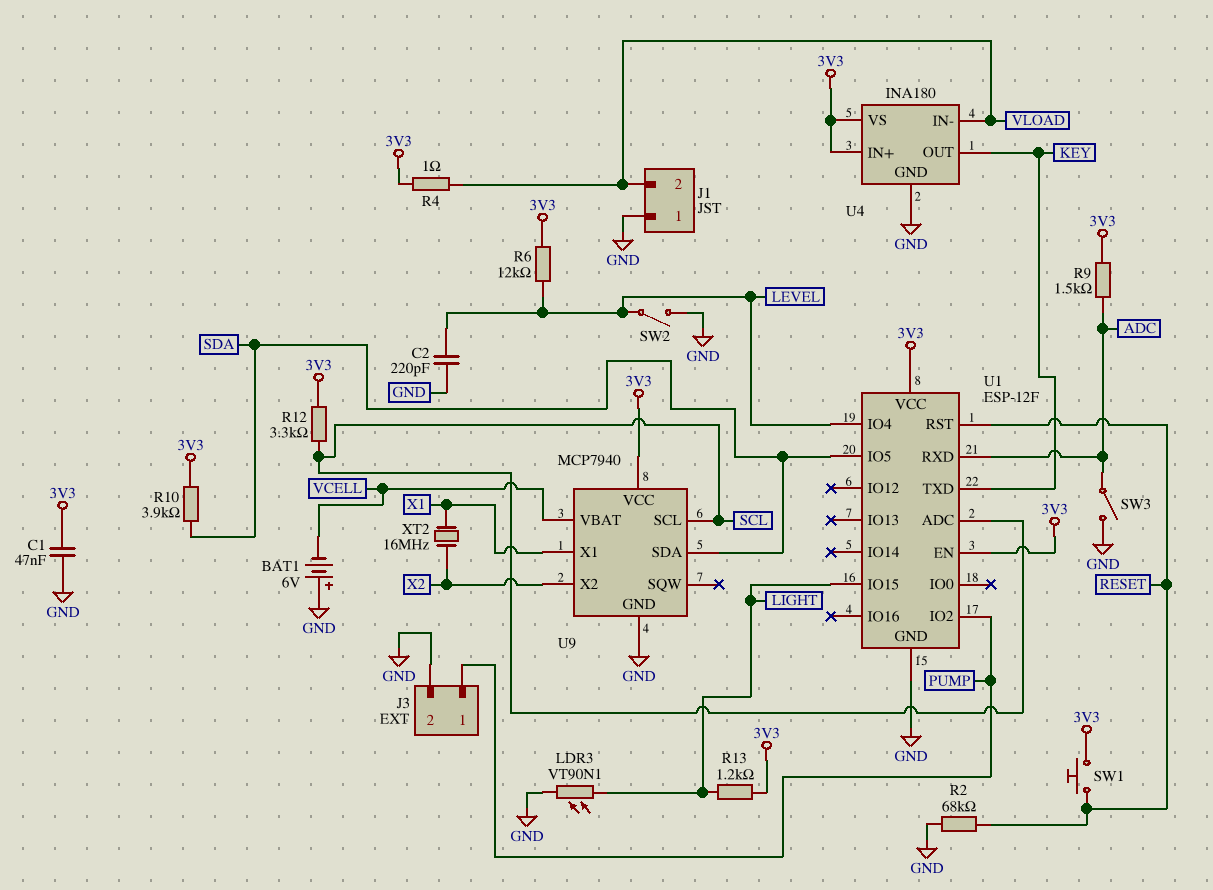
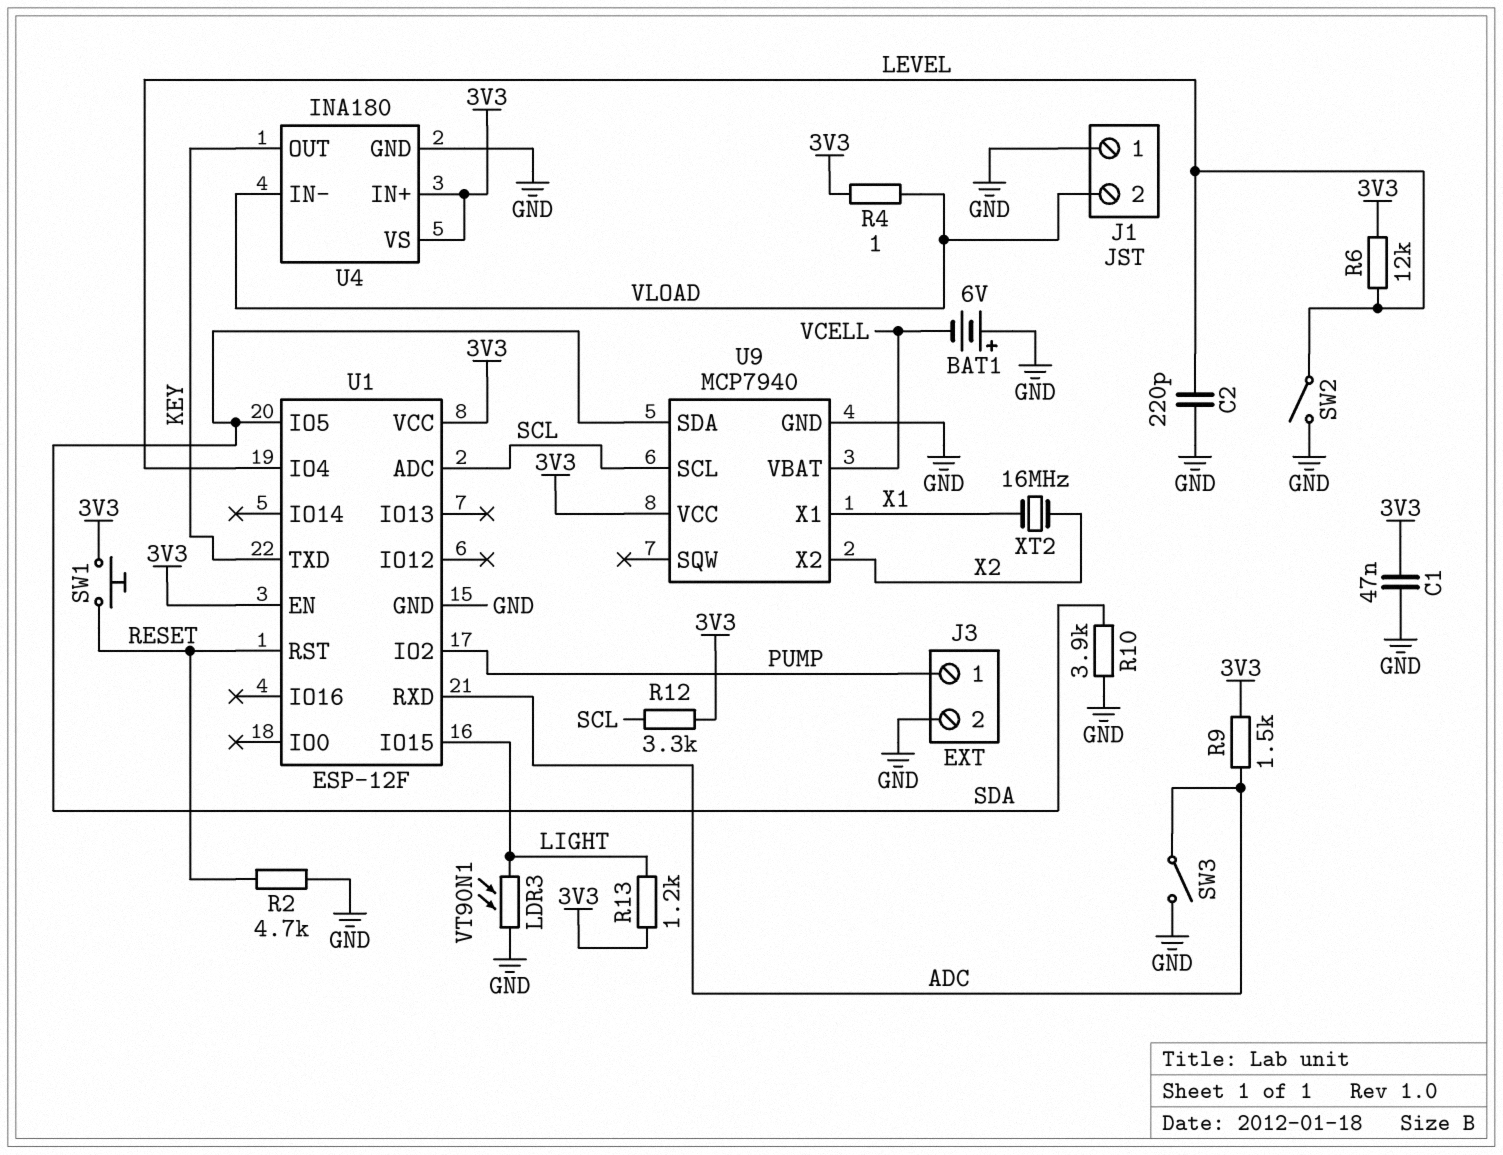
R2: 68k (GND, RESET) -> 4.7k (GND, RESET)
R10: 3.9k (3V3, SDA) -> 3.9k (GND, SDA)

